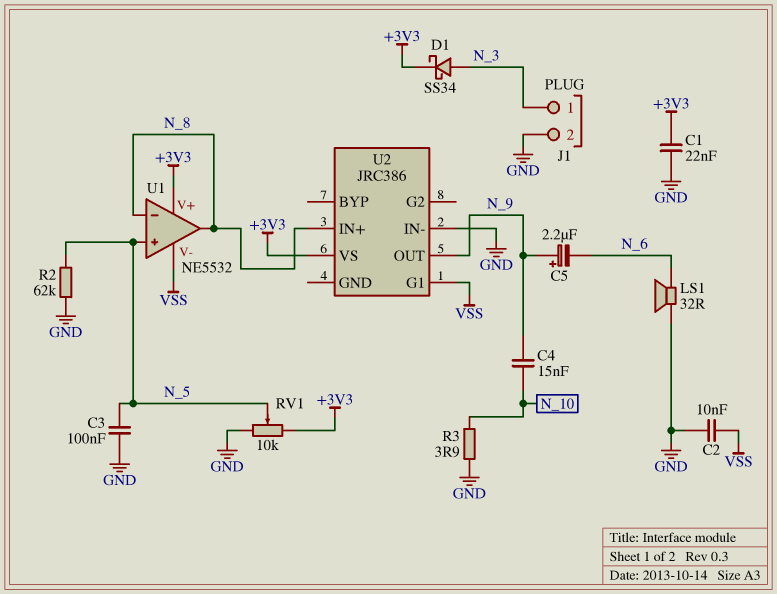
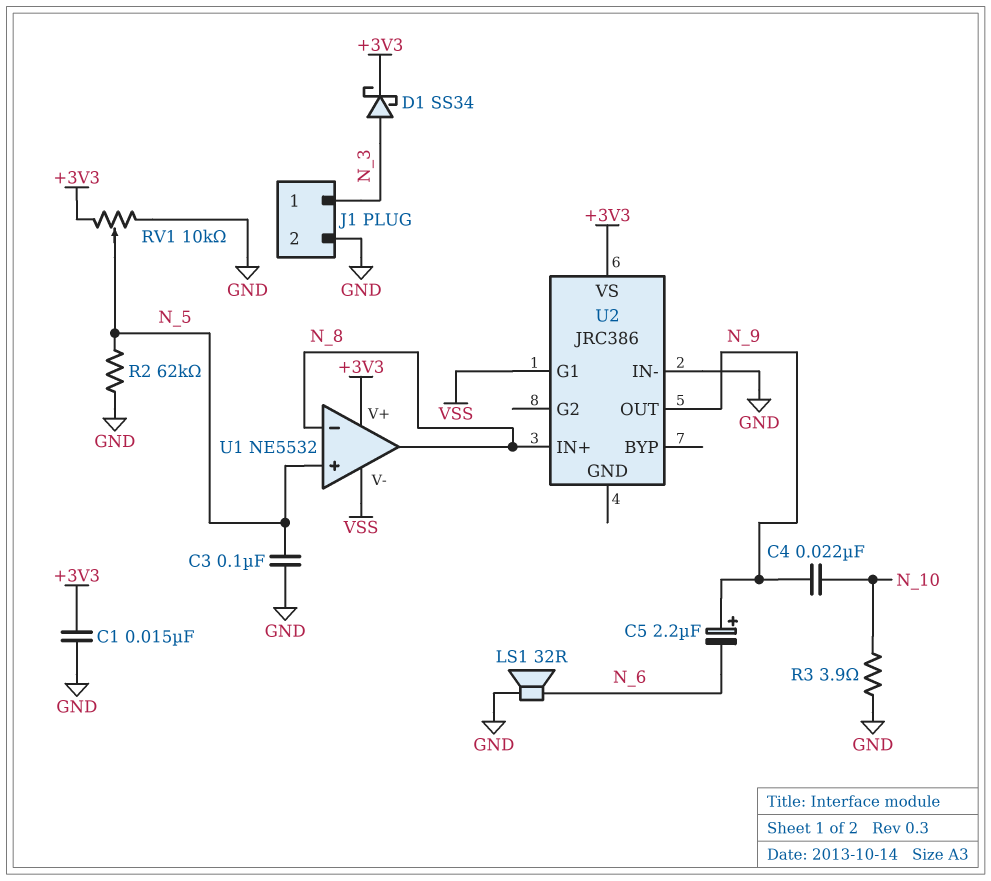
C1: 22nF (+3V3, GND) -> 15nF (+3V3, GND)
C2: 10nF (GND, VSS) -> none
C4: 15nF (N_9, N_10) -> 22nF (N_9, N_10)

